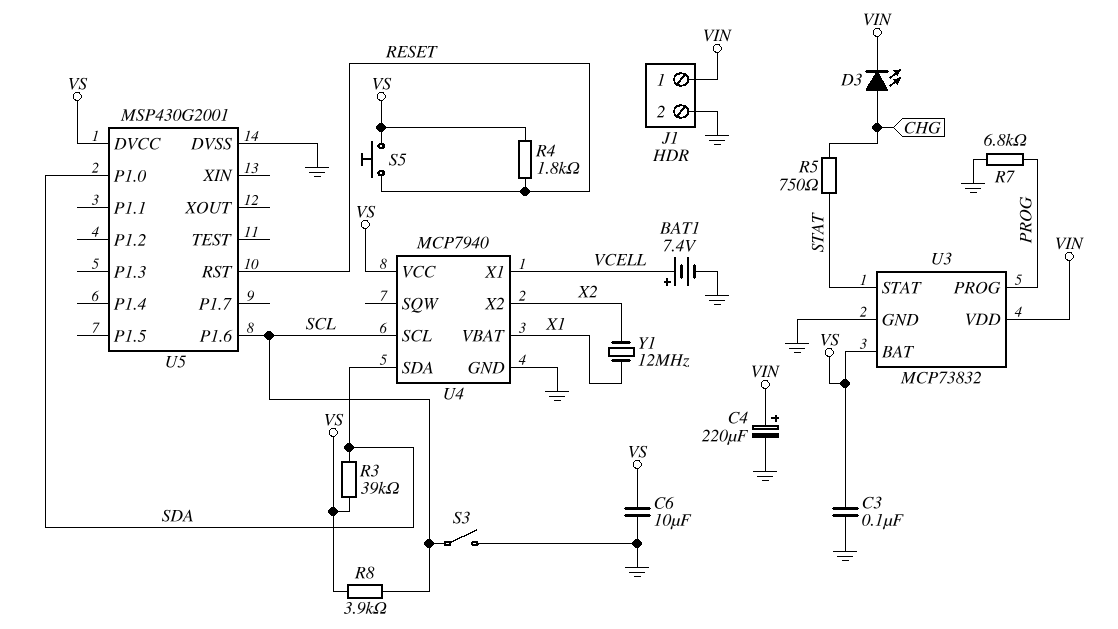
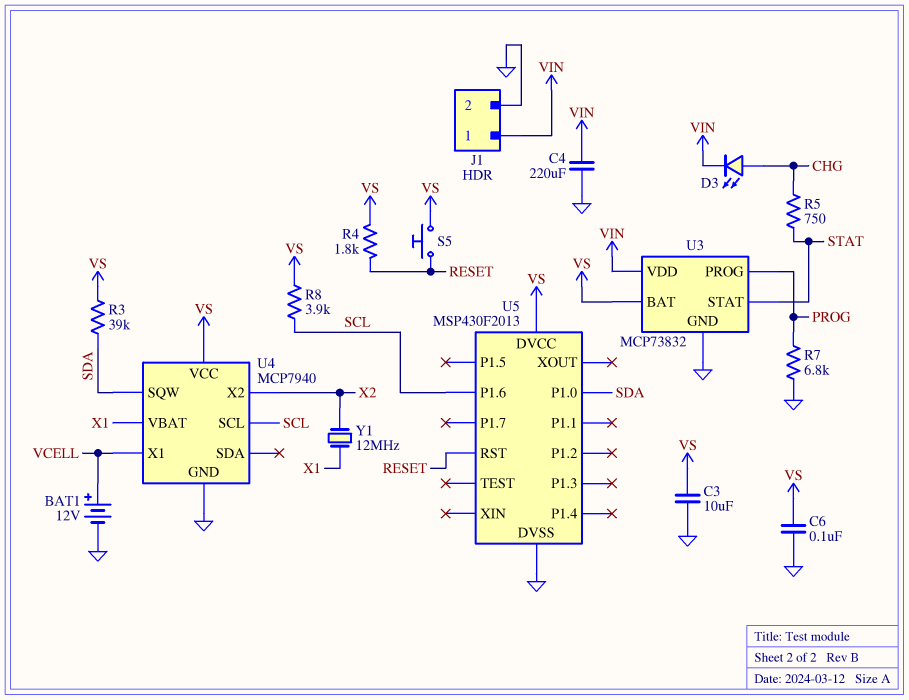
BAT1: 7.4V (plus VCELL, minus GND) -> 12V (plus VCELL, minus GND)
C3: 100nF (GND, VS) -> 10uF (GND, VS)
C4: 220uF (plus VIN, minus GND) -> 220uF (GND, VIN)
C6: 10uF (GND, VS) -> 100nF (GND, VS)
S3: switch (GND, SCL) -> none
U4 pin SDA: SDA -> none
U4 pin SQW: none -> SDA
U5: MSP430G2001 -> MSP430F2013

